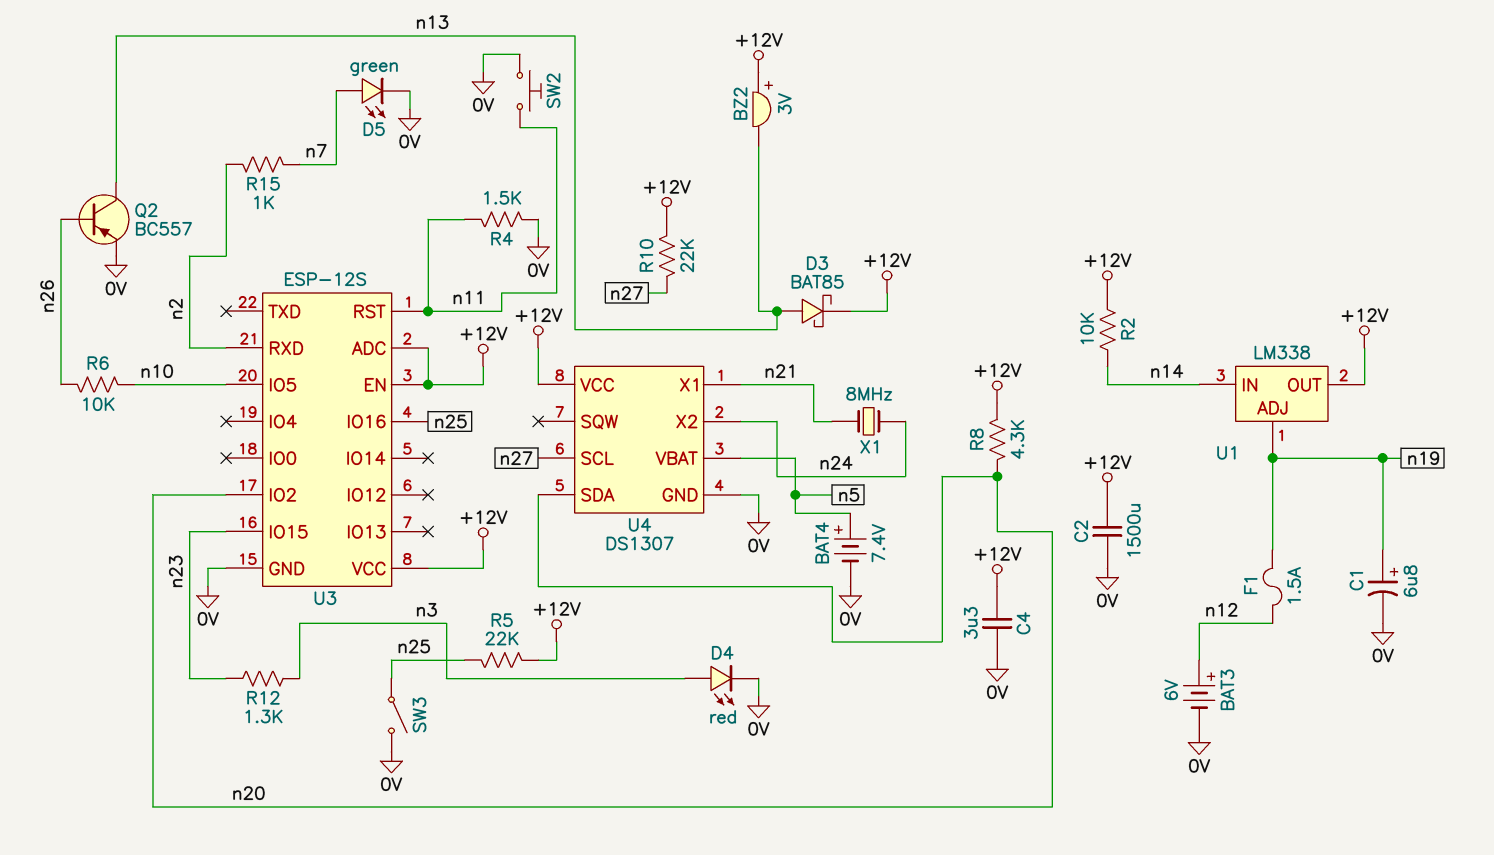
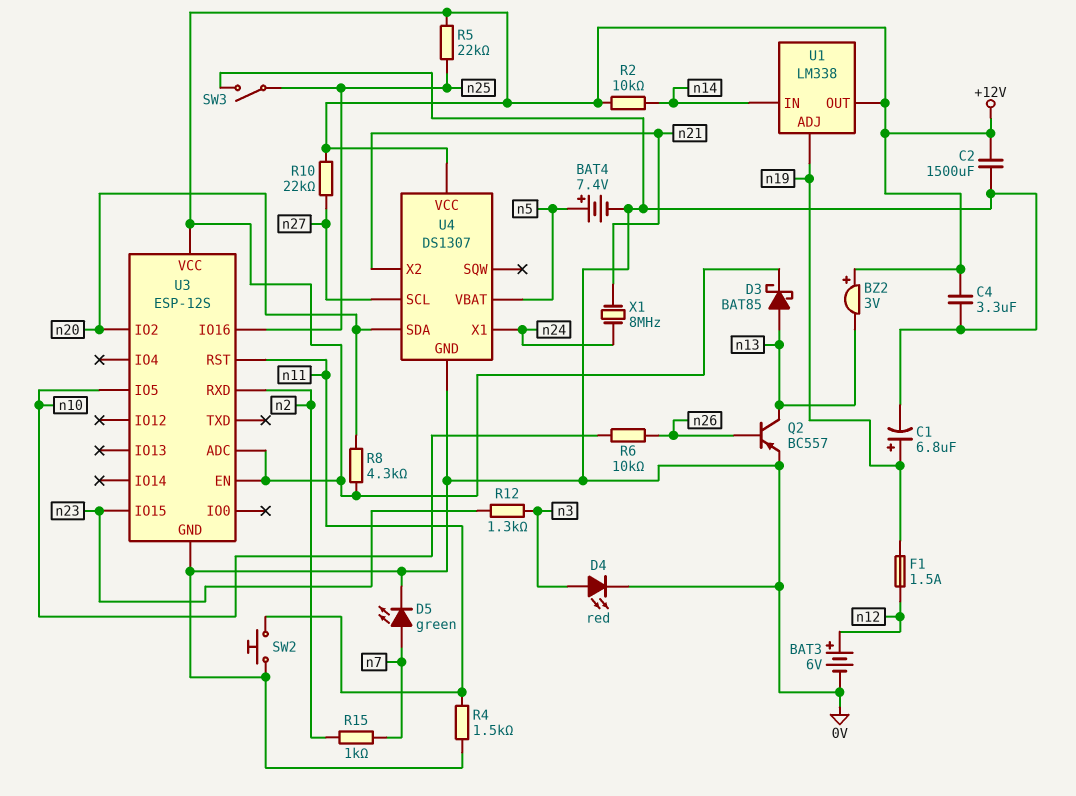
U4 pin X1: n21 -> n24
U4 pin X2: n24 -> n21

